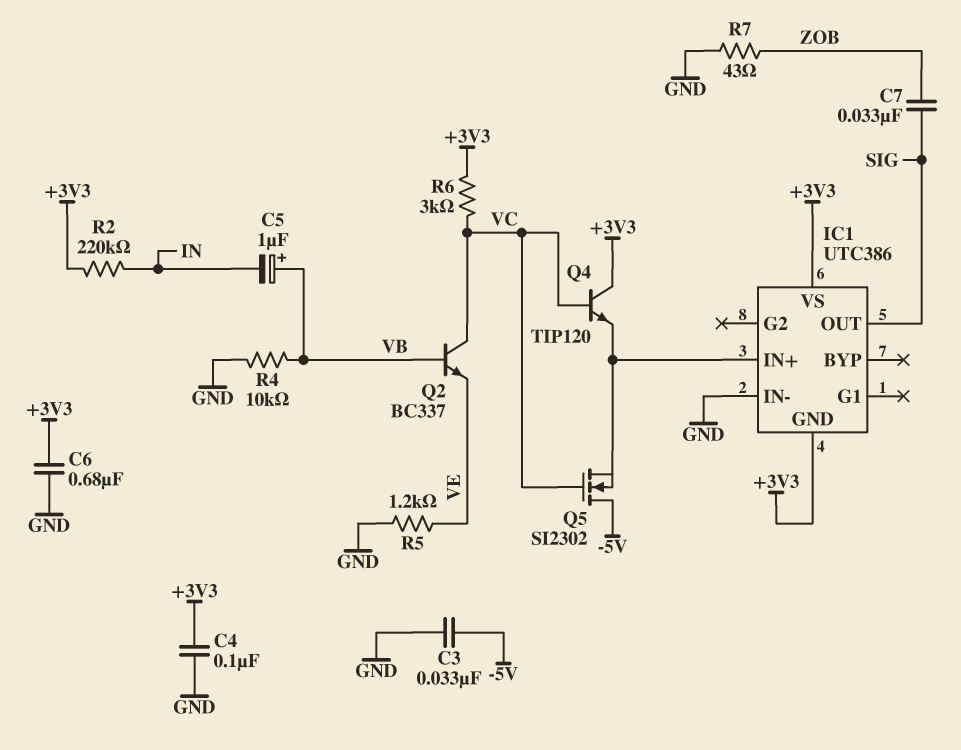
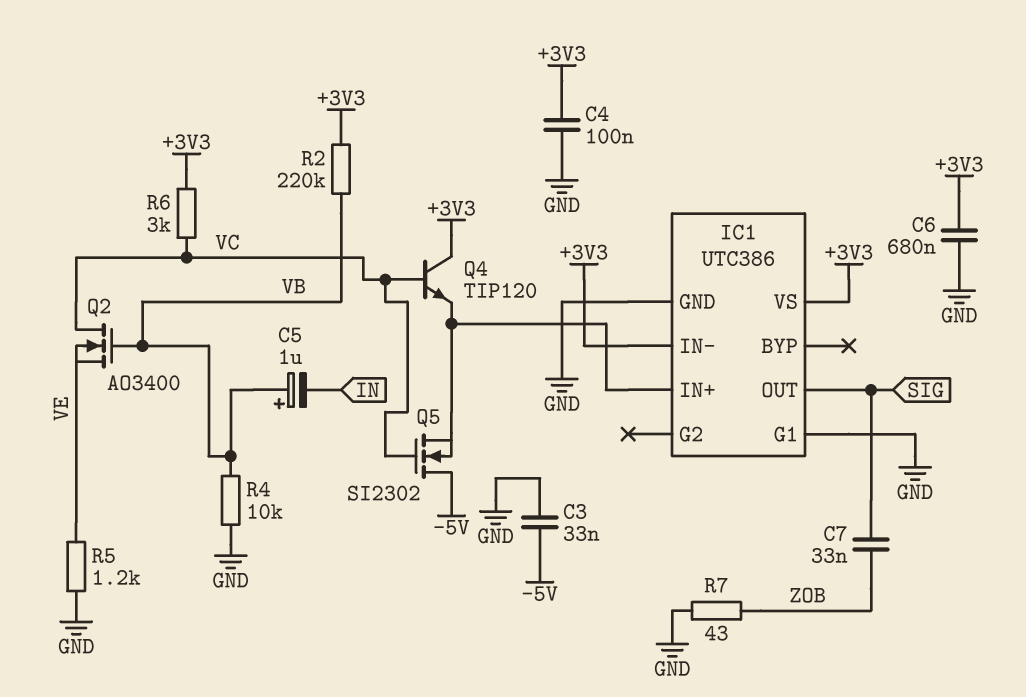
IC1 pin G1: none -> GND
IC1 pin GND: +3V3 -> GND
IC1 pin IN-: GND -> +3V3
Q2: NPN BC337 (B VB, C VC, E VE) -> NMOS AO3400 (G VB, D VC, S VE)
R2: 220k (+3V3, IN) -> 220k (+3V3, VB)

